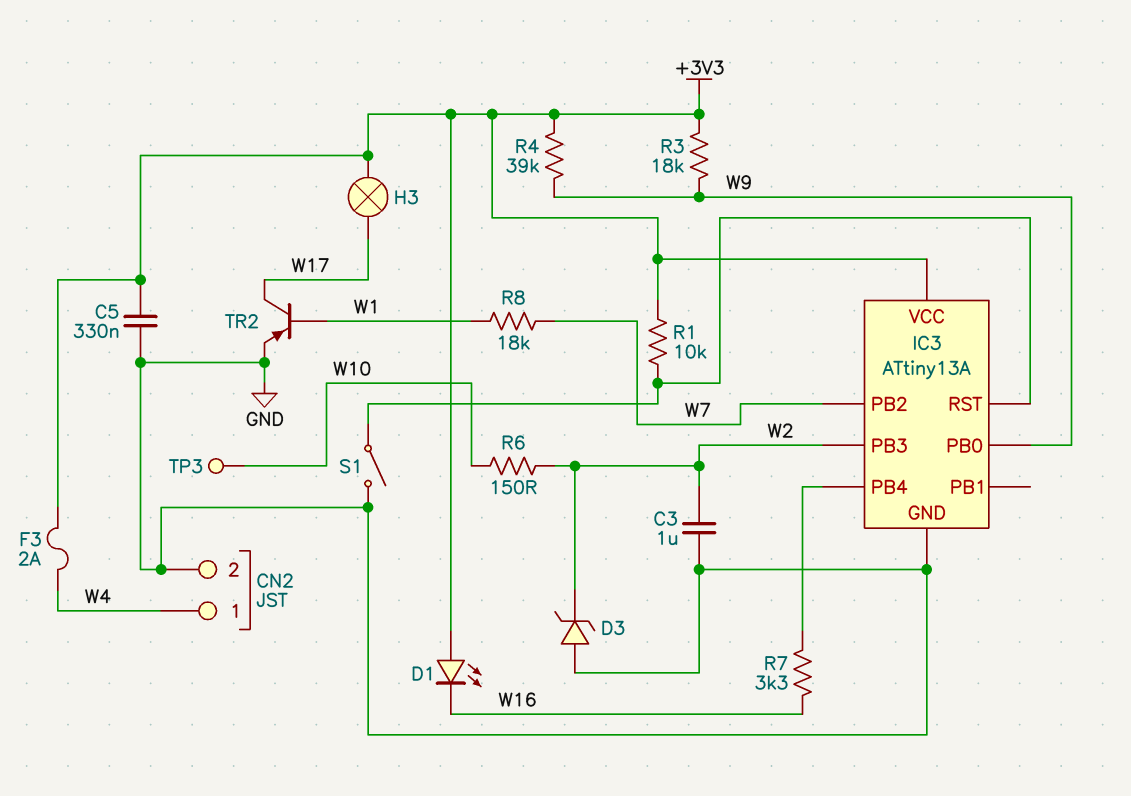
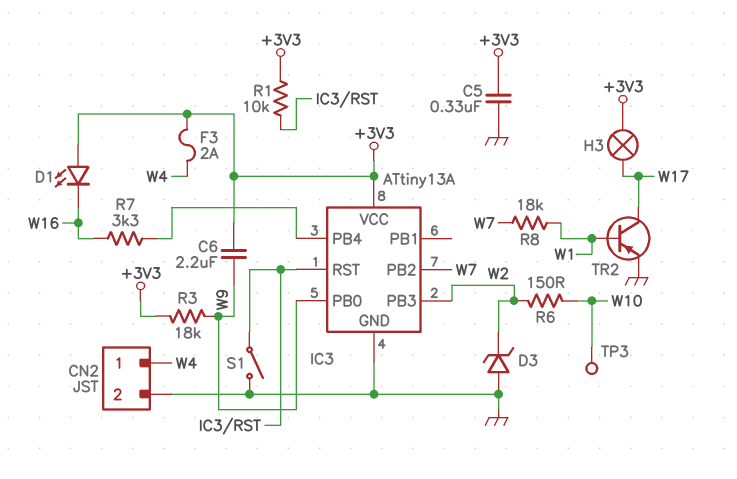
C3: 1uF (GND, W2) -> none
C6: none -> 2.2uF (+3V3, W9)
R4: 39k (+3V3, W9) -> none

